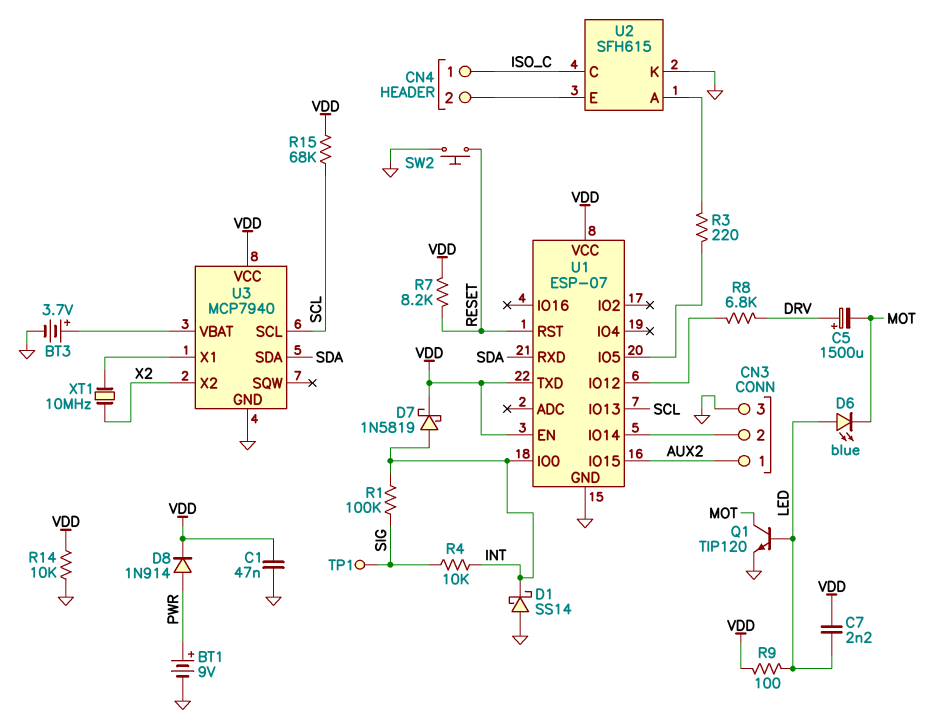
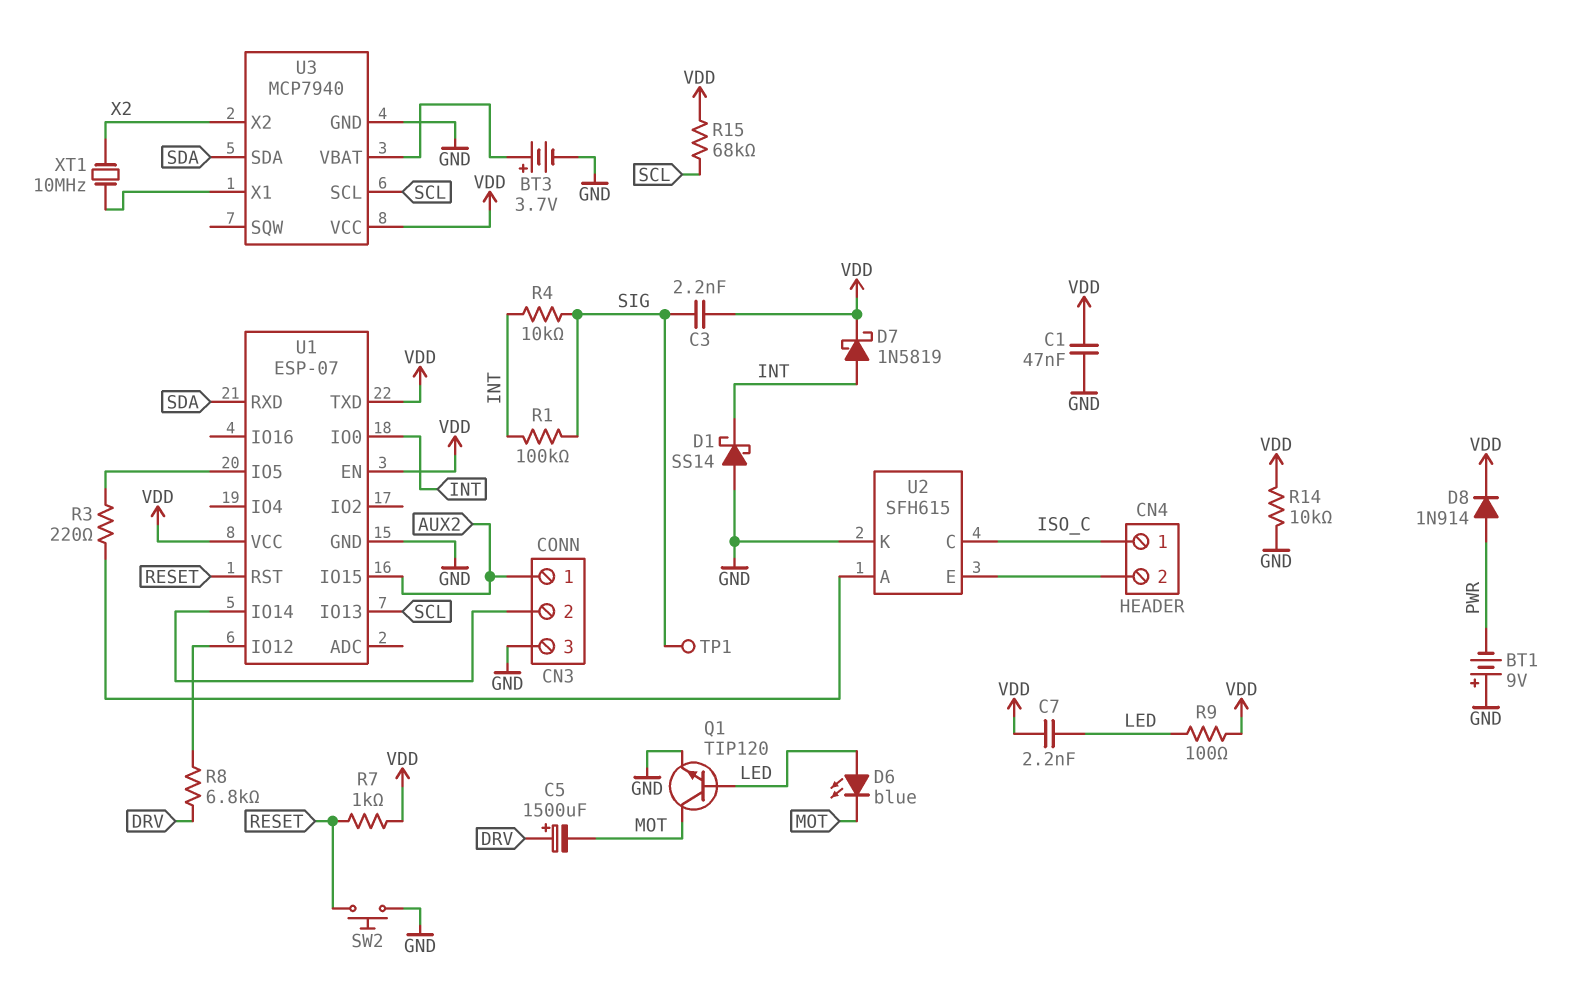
BT1: 9V (plus PWR, minus GND) -> 9V (plus GND, minus PWR)
C3: none -> 2.2nF (SIG, VDD)
R7: 8.2k (RESET, VDD) -> 1k (RESET, VDD)

